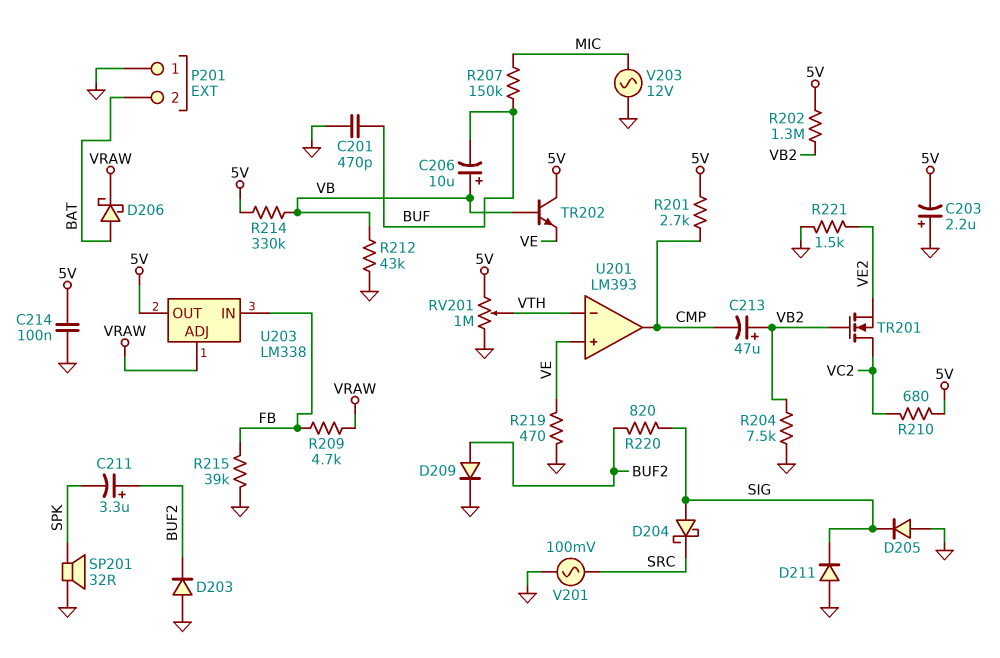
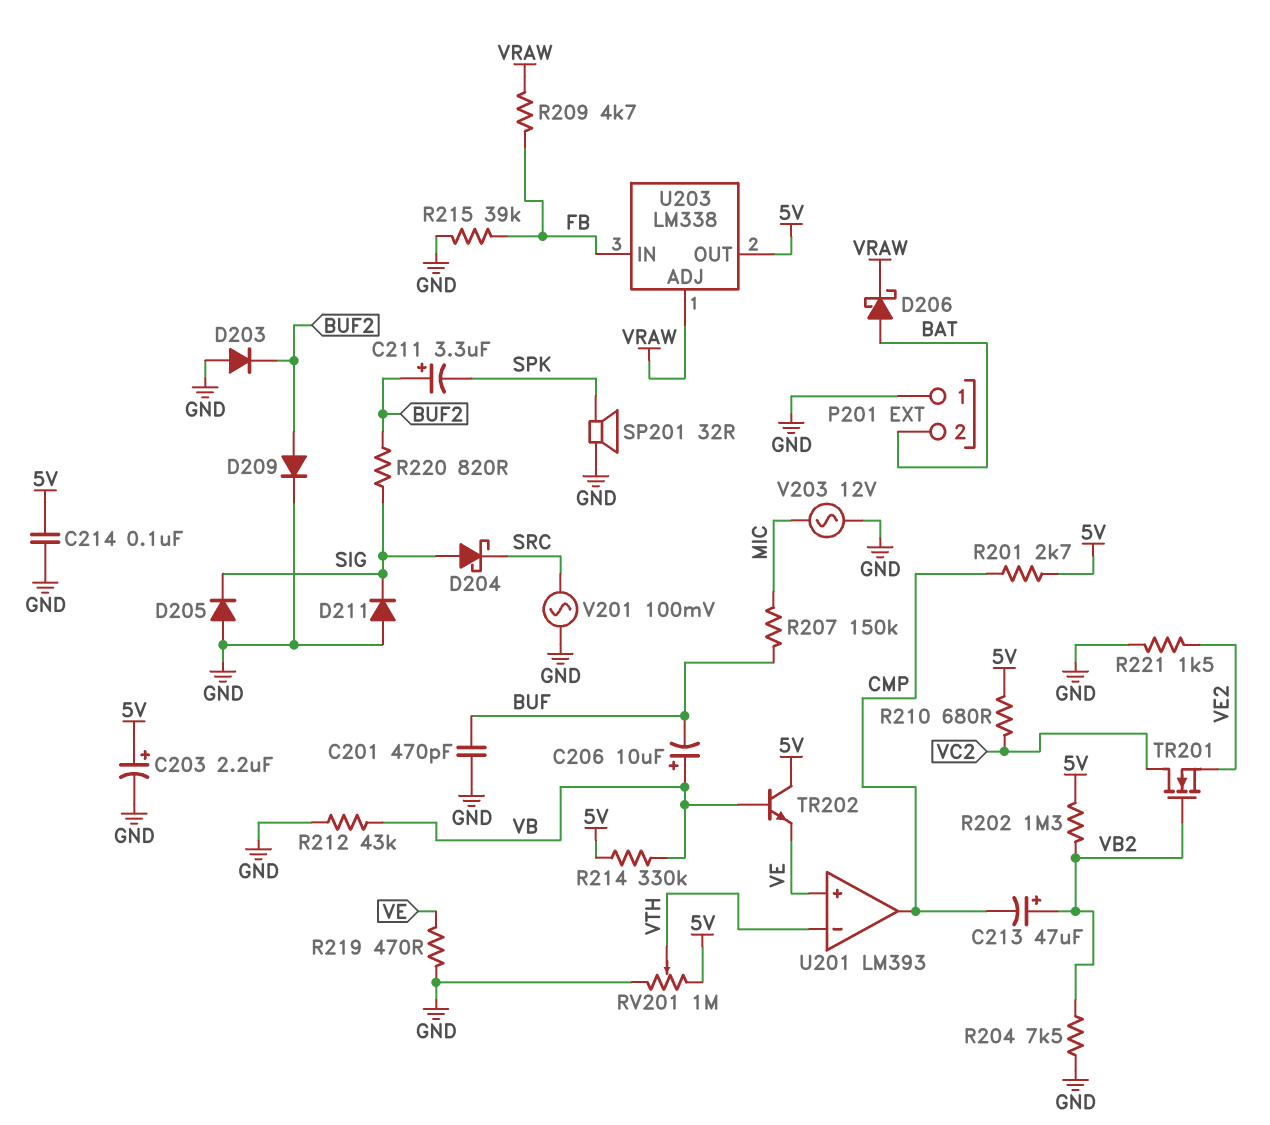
C203: 2.2uF (plus GND, minus 5V) -> 2.2uF (plus 5V, minus GND)

